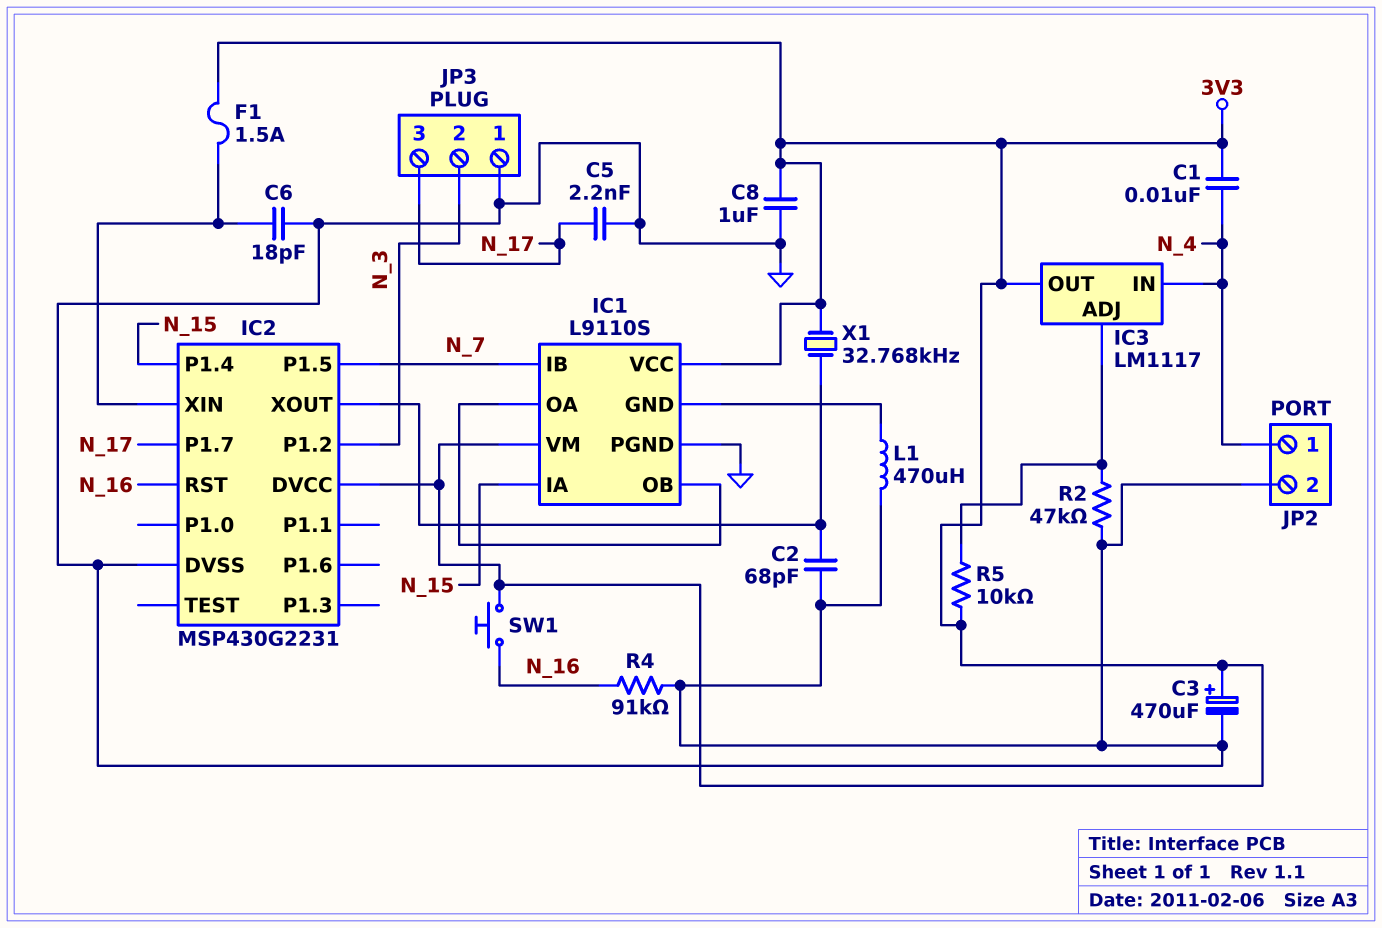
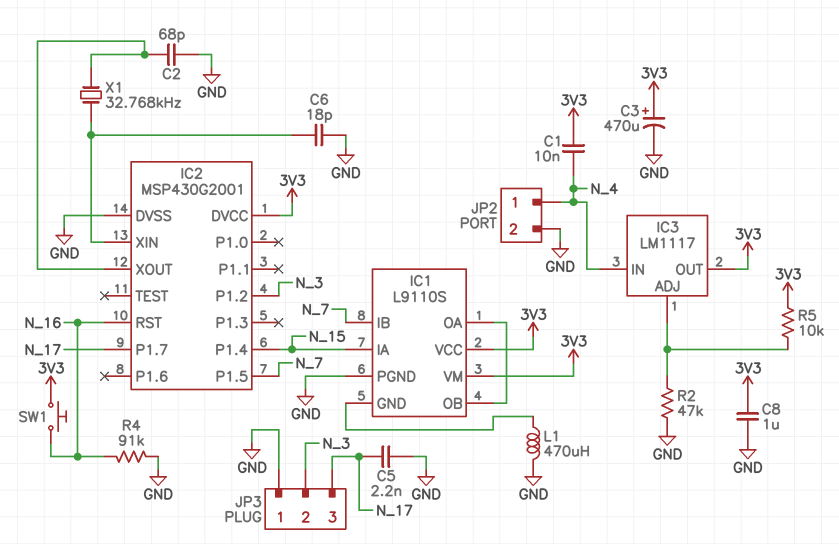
F1: 1.5A (3V3, IC2/XIN) -> none
IC2: MSP430G2231 -> MSP430G2001
X1: 32.768kHz (3V3, IC2/XOUT) -> 32.768kHz (IC2/XIN, IC2/XOUT)

